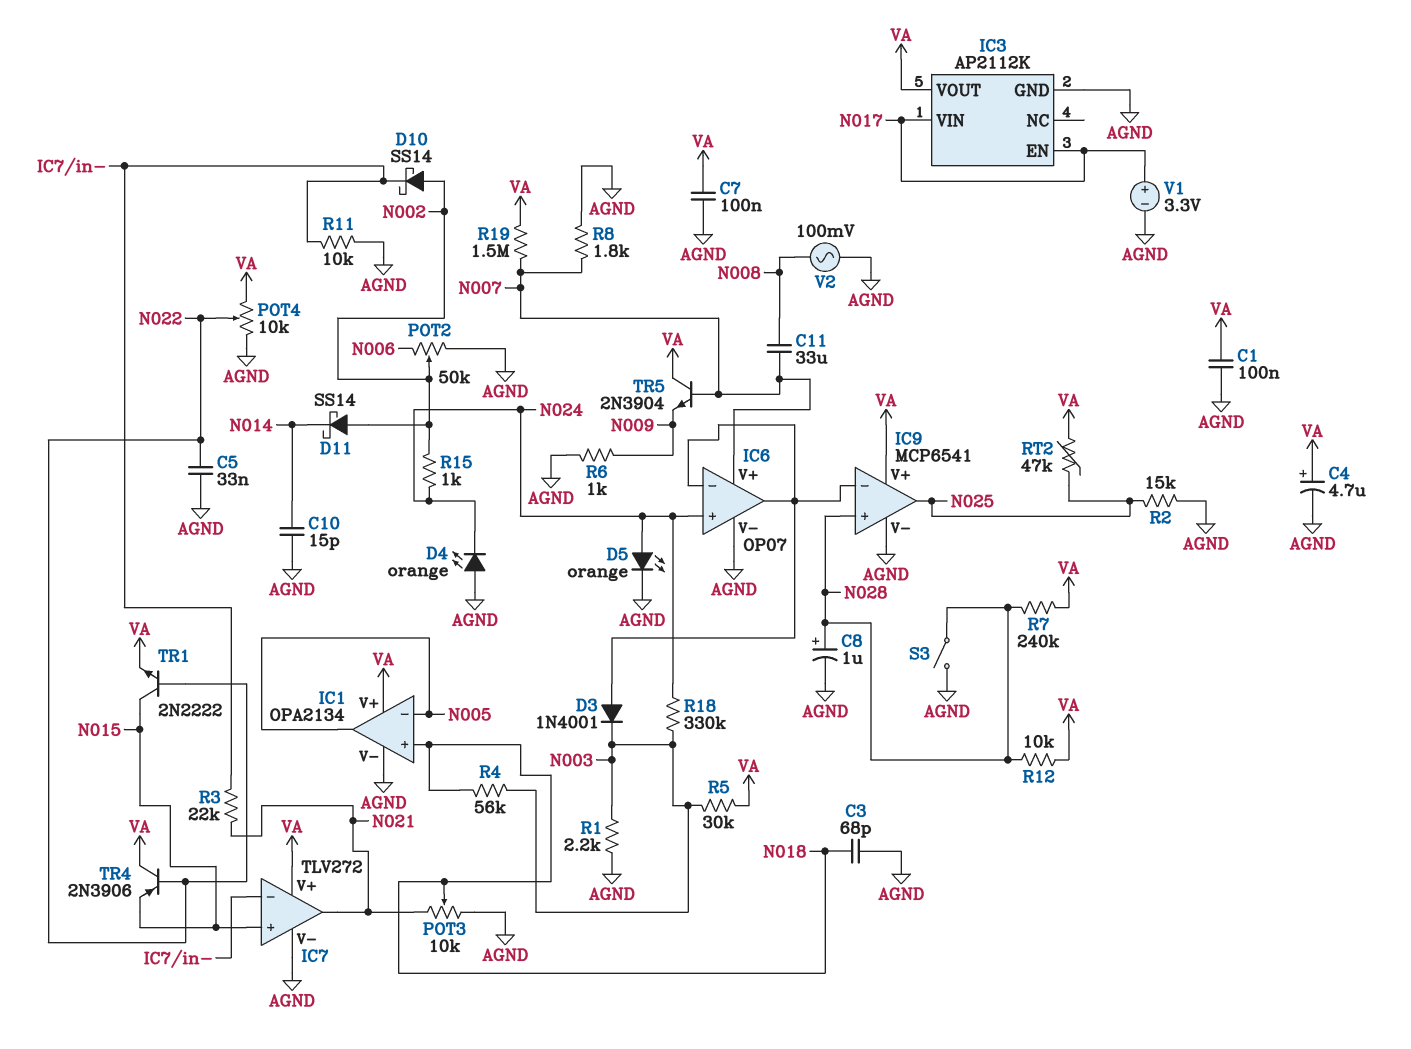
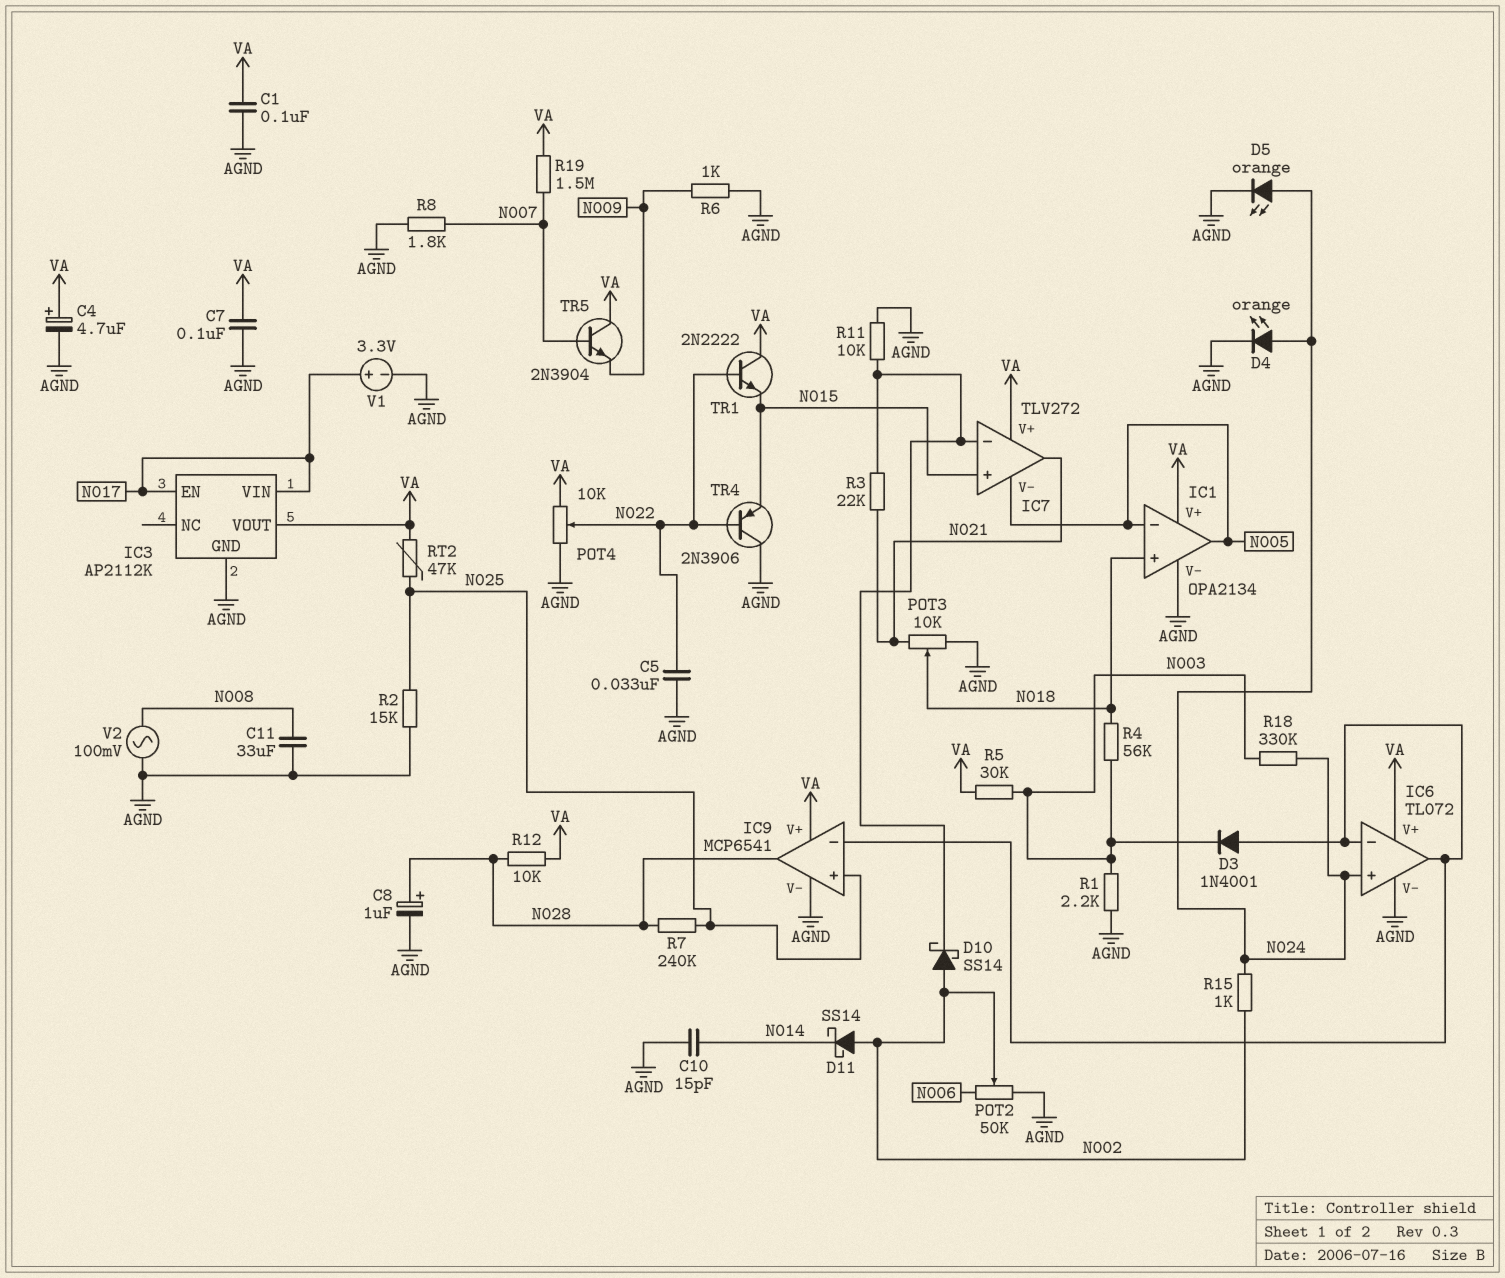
C3: 68pF (AGND, N018) -> none
C11: 33uF (N007, N008) -> 33uF (AGND, N008)
D4: LED orange (A AGND, K N024) -> LED orange (A N024, K AGND)
IC6: OP07 -> TL072
IC6 pin V+: N007 -> VA
IC7 pin V-: AGND -> N005
IC9 pin in+: N028 -> N025
IC9 pin out: N025 -> N028
R7: 240k (N028, VA) -> 240k (N025, N028)
S3: switch (AGND, N028) -> none
TR1: NPN 2N2222 (B N022, C N015, E VA) -> NPN 2N2222 (B N022, C VA, E N015)
TR4: PNP 2N3906 (B N022, C VA, E N015) -> PNP 2N3906 (B N022, C AGND, E N015)

